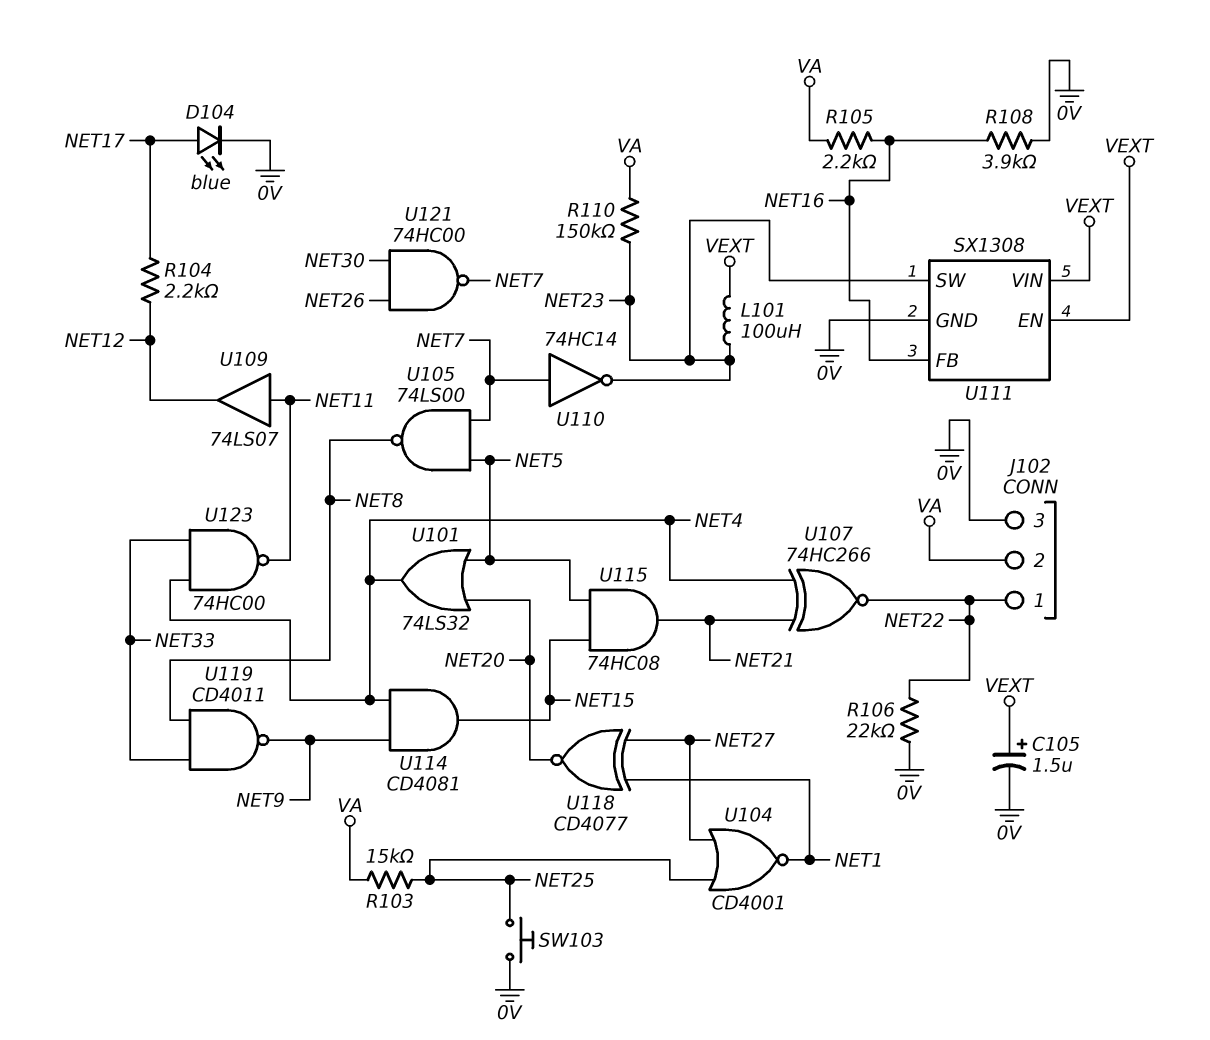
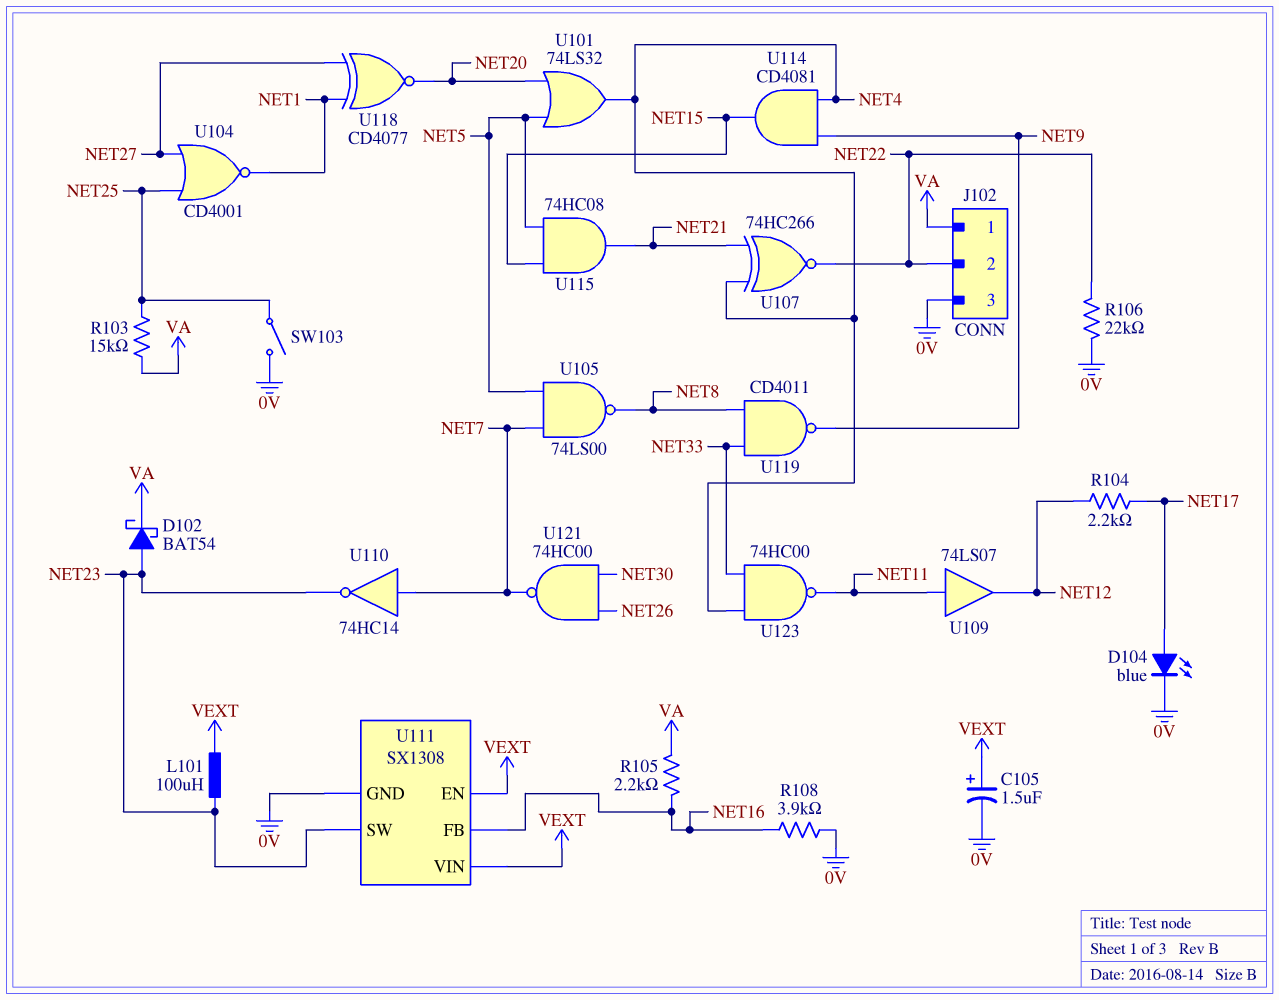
D102: none -> schottky BAT54 (A NET23, K VA)
J102 pin 1: NET22 -> VA
J102 pin 2: VA -> NET22
R110: 150k (NET23, VA) -> none
SW103: button (0V, NET25) -> switch (0V, NET25)

